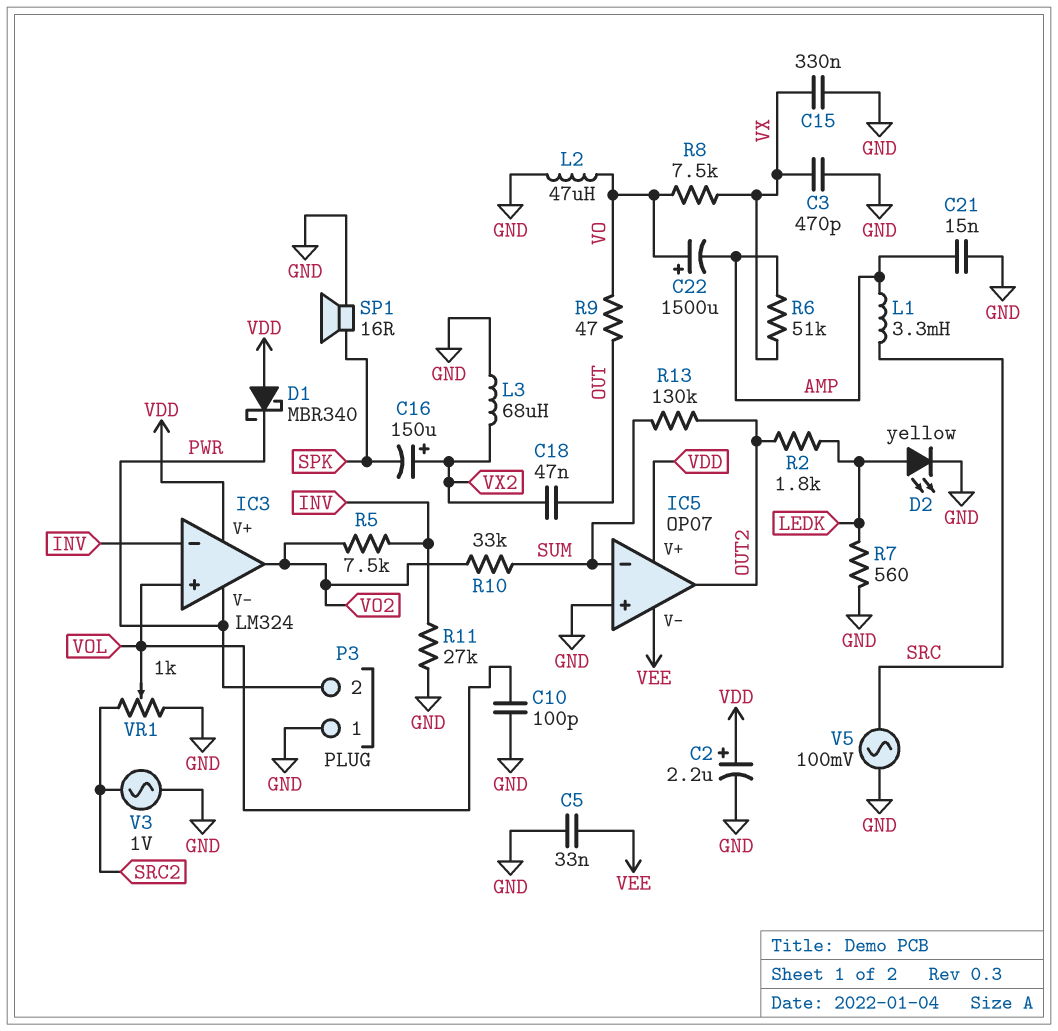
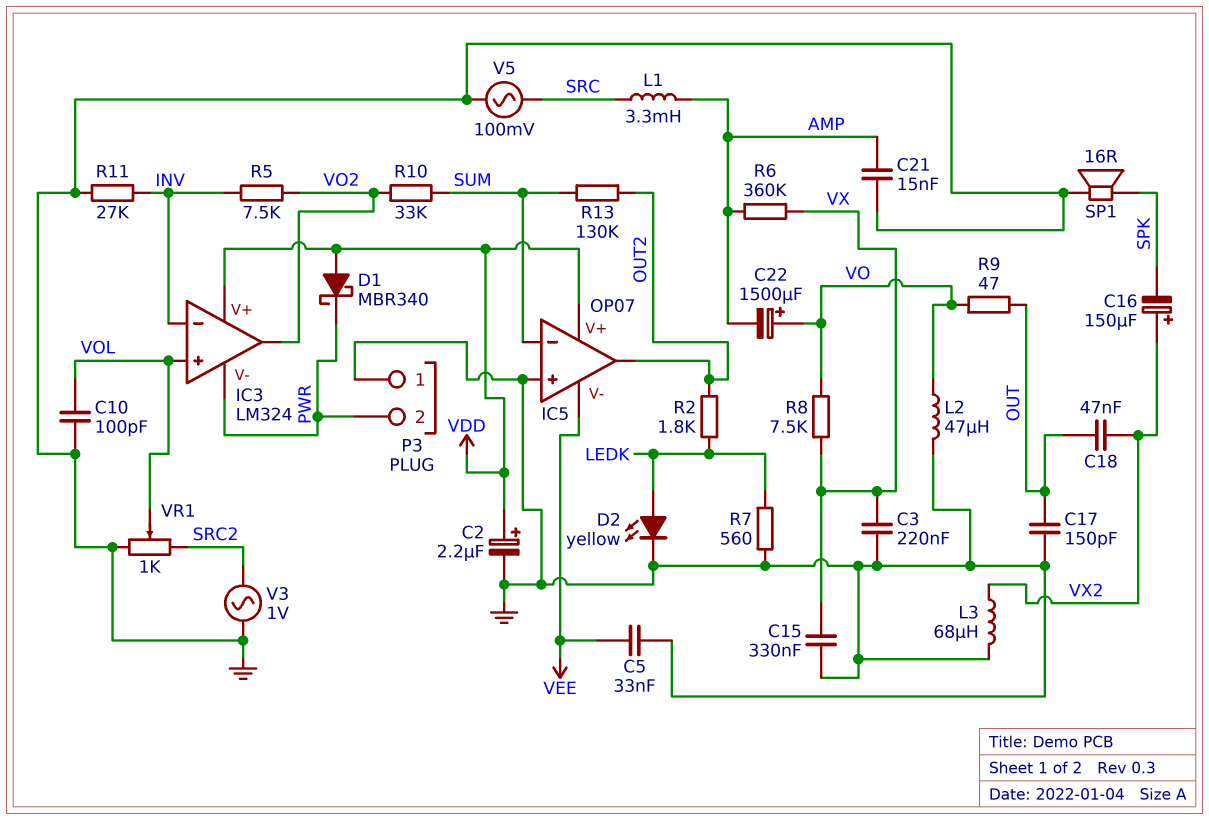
C3: 470pF (GND, VX) -> 220nF (GND, VX)
C17: none -> 150pF (GND, OUT)
R6: 51k (AMP, VX) -> 360k (AMP, VX)

